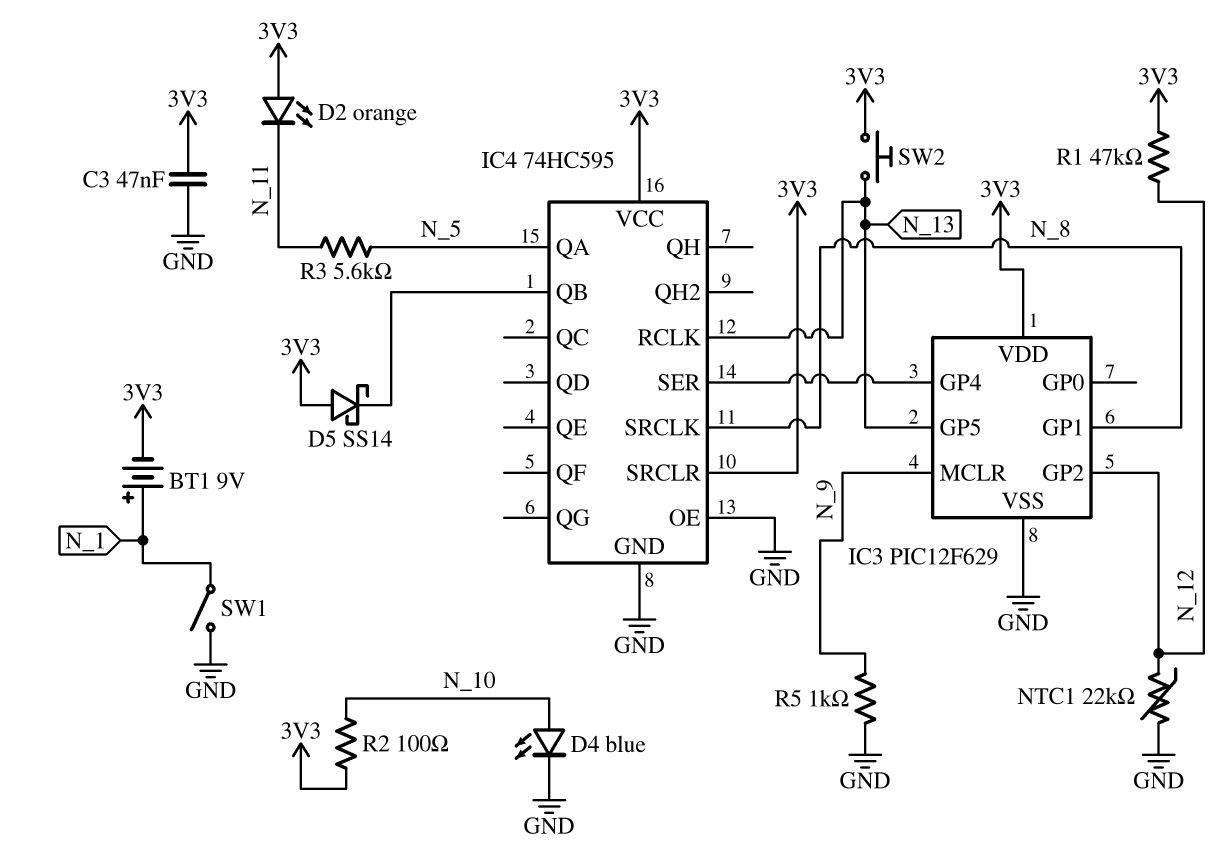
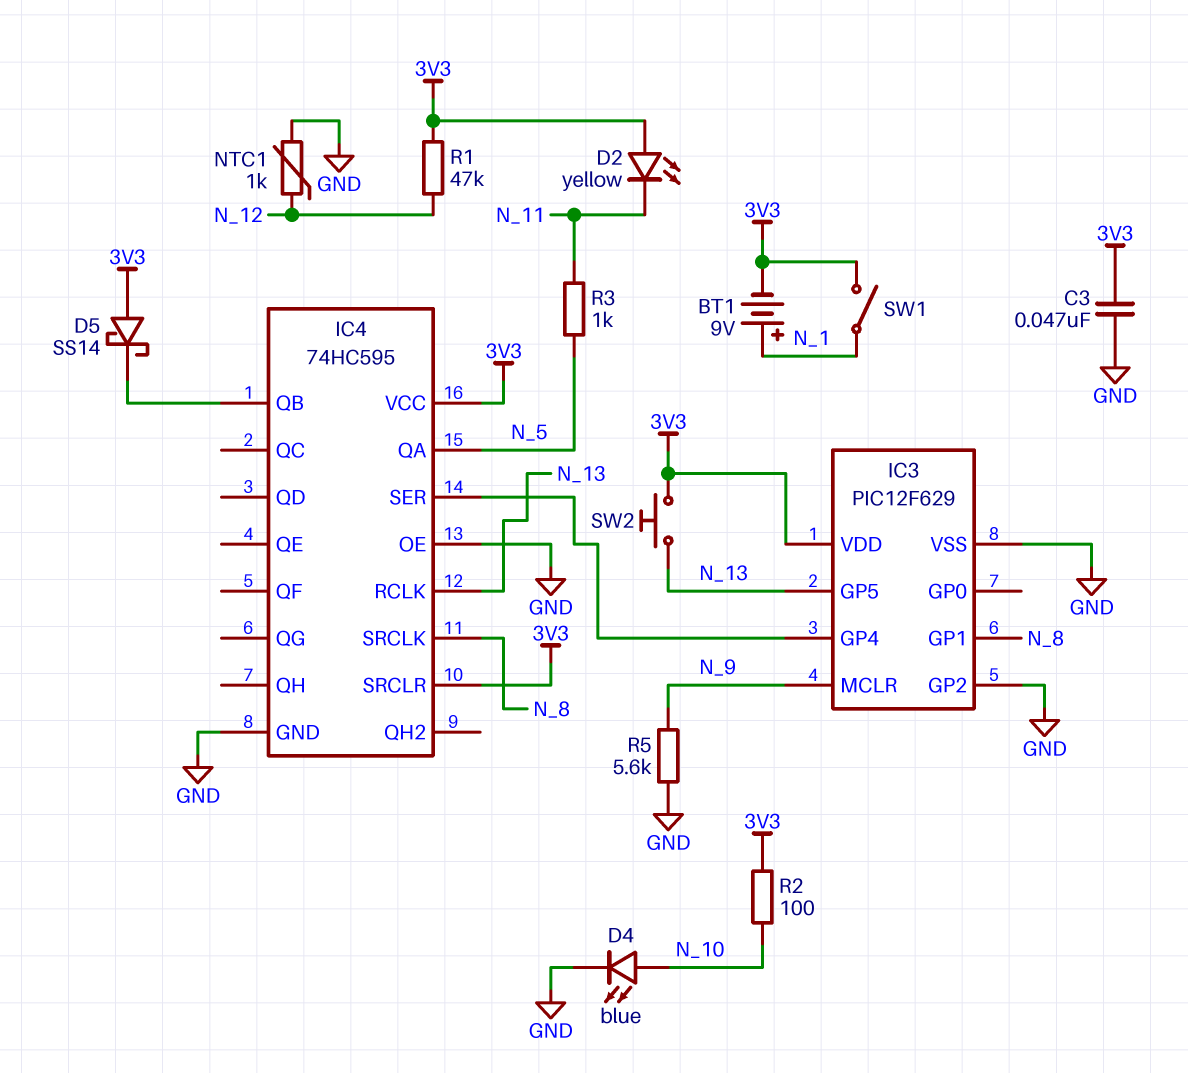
D2: LED orange (A 3V3, K N_11) -> LED yellow (A 3V3, K N_11)
IC3 pin GP2: N_12 -> GND
NTC1: 22k (GND, N_12) -> 1k (GND, N_12)
R3: 5.6k (N_5, N_11) -> 1k (N_5, N_11)
R5: 1k (GND, N_9) -> 5.6k (GND, N_9)
SW1: switch (GND, N_1) -> switch (3V3, N_1)

